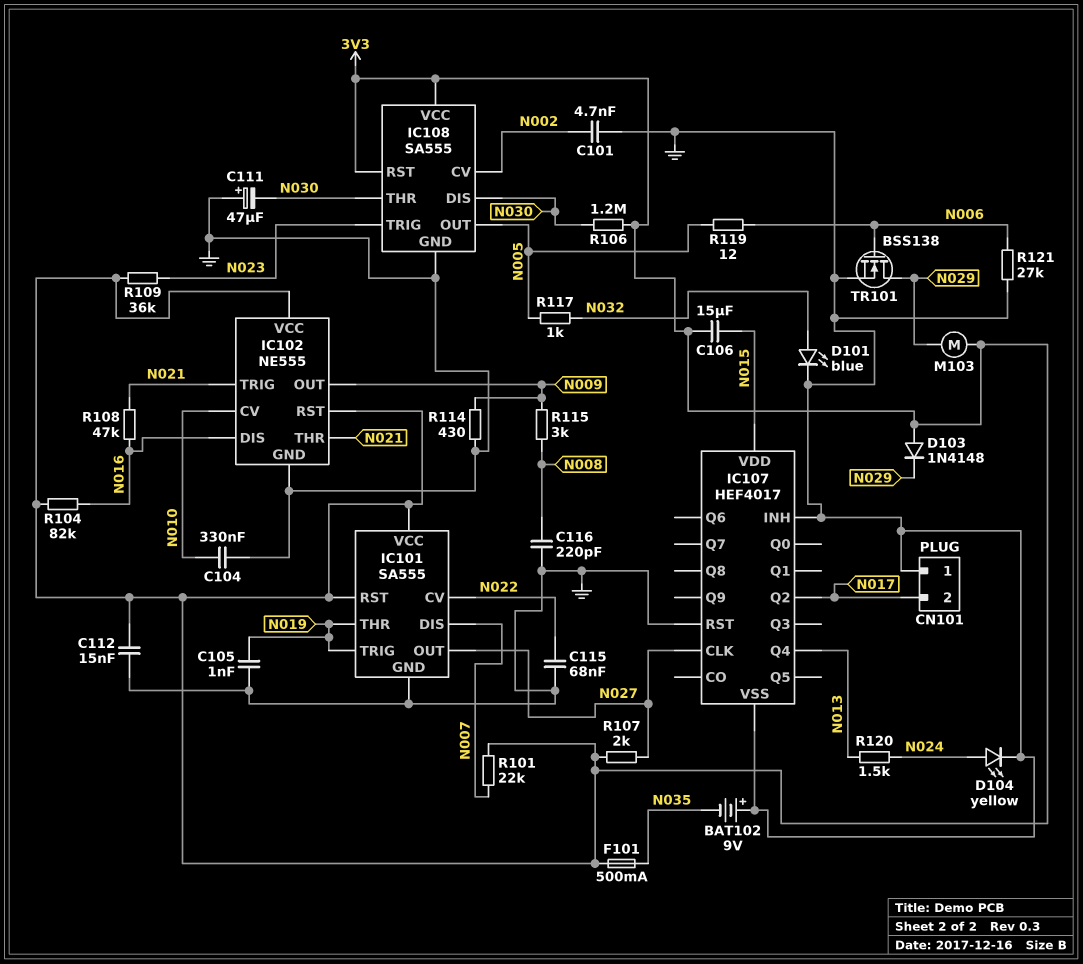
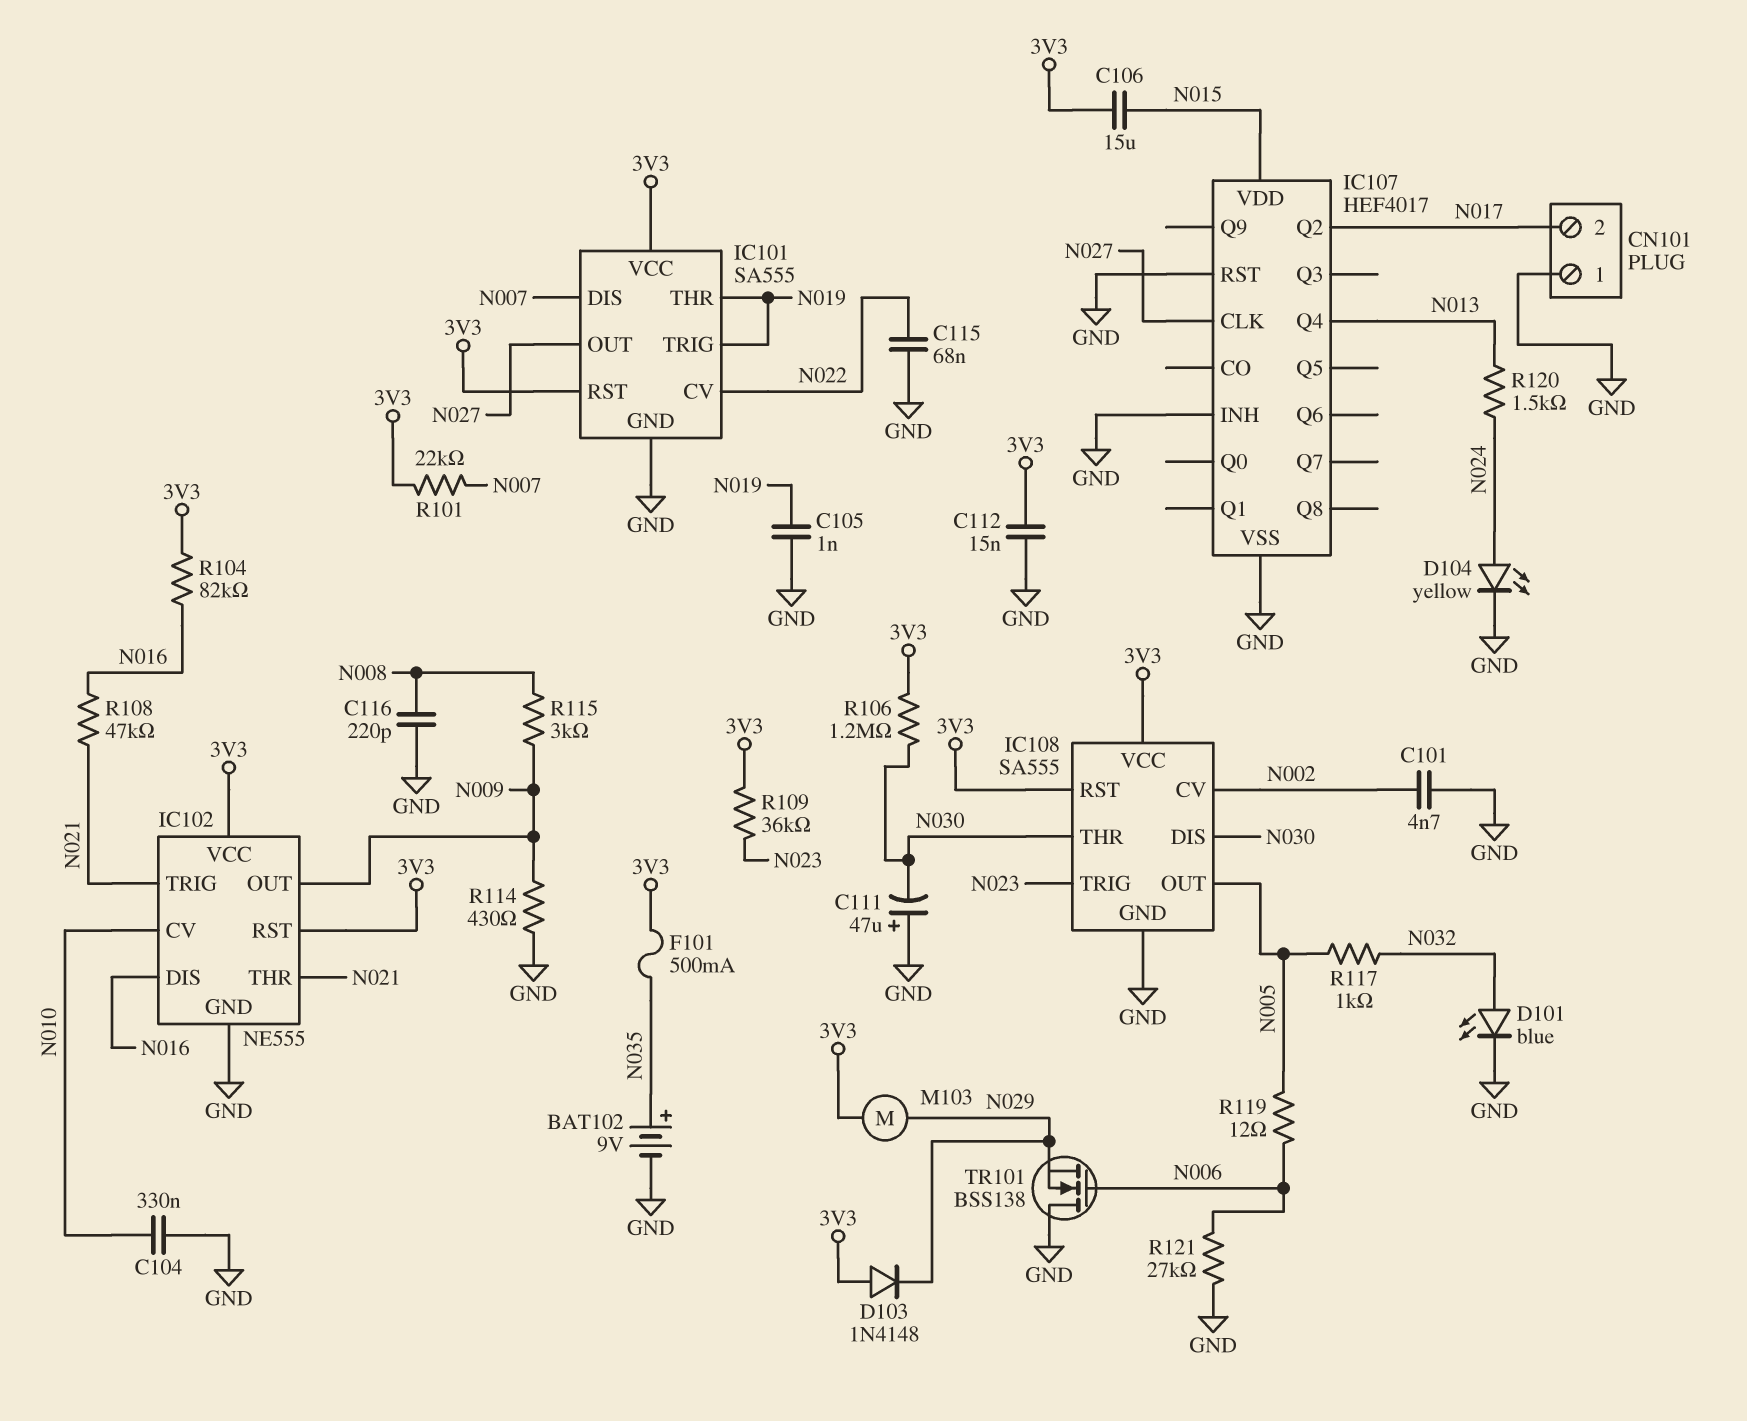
BAT102: 9V (plus GND, minus N035) -> 9V (plus N035, minus GND)
R107: 2k (3V3, N027) -> none
TR101: NMOS BSS138 (G N006, D N029, S GND) -> NMOS BSS138 (G N006, D GND, S N029)

